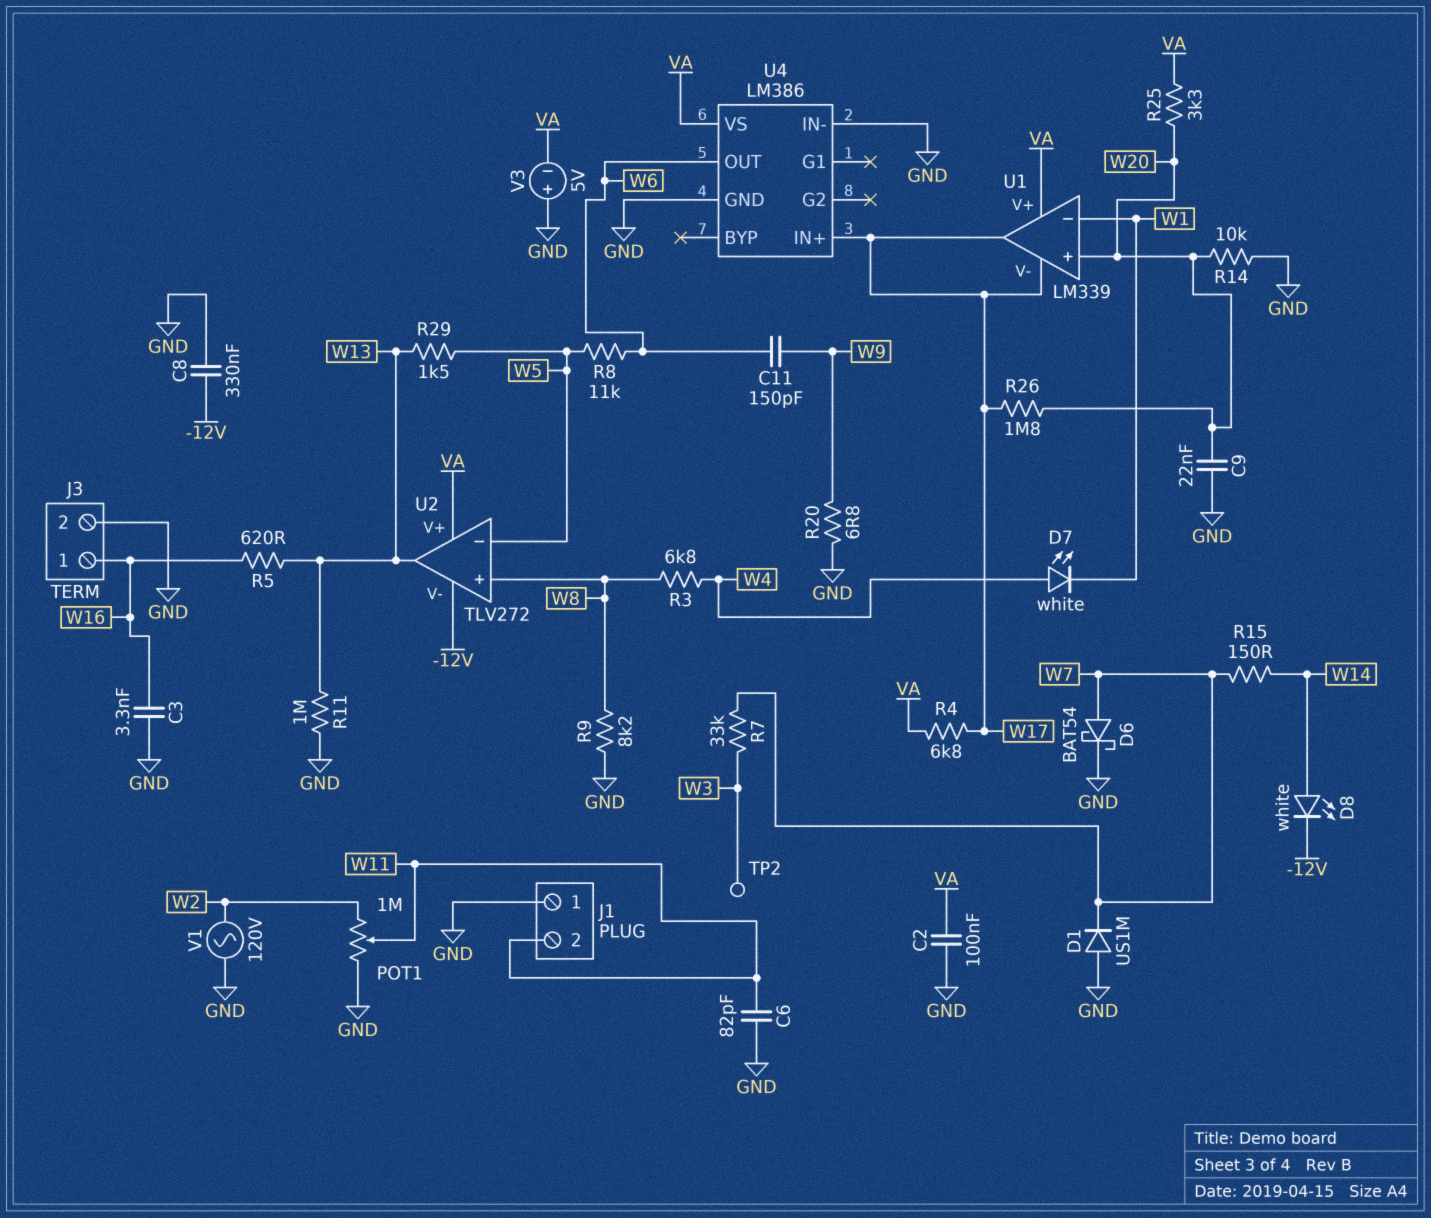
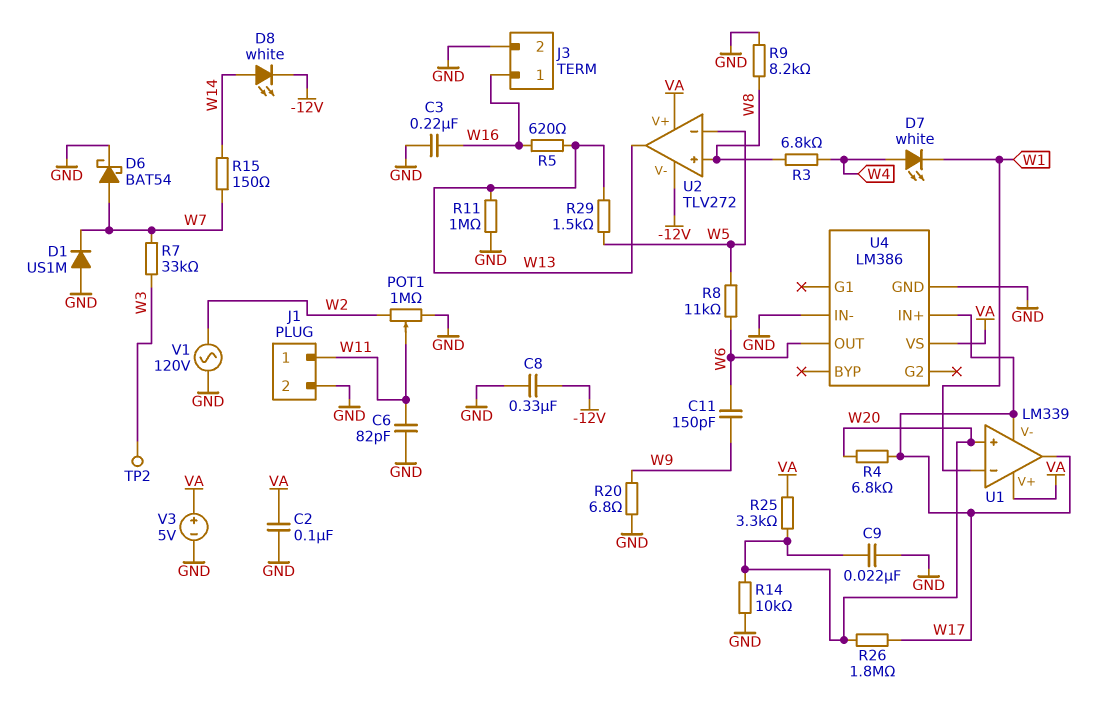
C3: 3.3nF (GND, W16) -> 220nF (GND, W16)
J1 pin 1: GND -> W11
J1 pin 2: W11 -> GND
R4: 6.8k (VA, W17) -> 6.8k (W17, W20)
V3: 5V (plus GND, minus VA) -> 5V (plus VA, minus GND)

